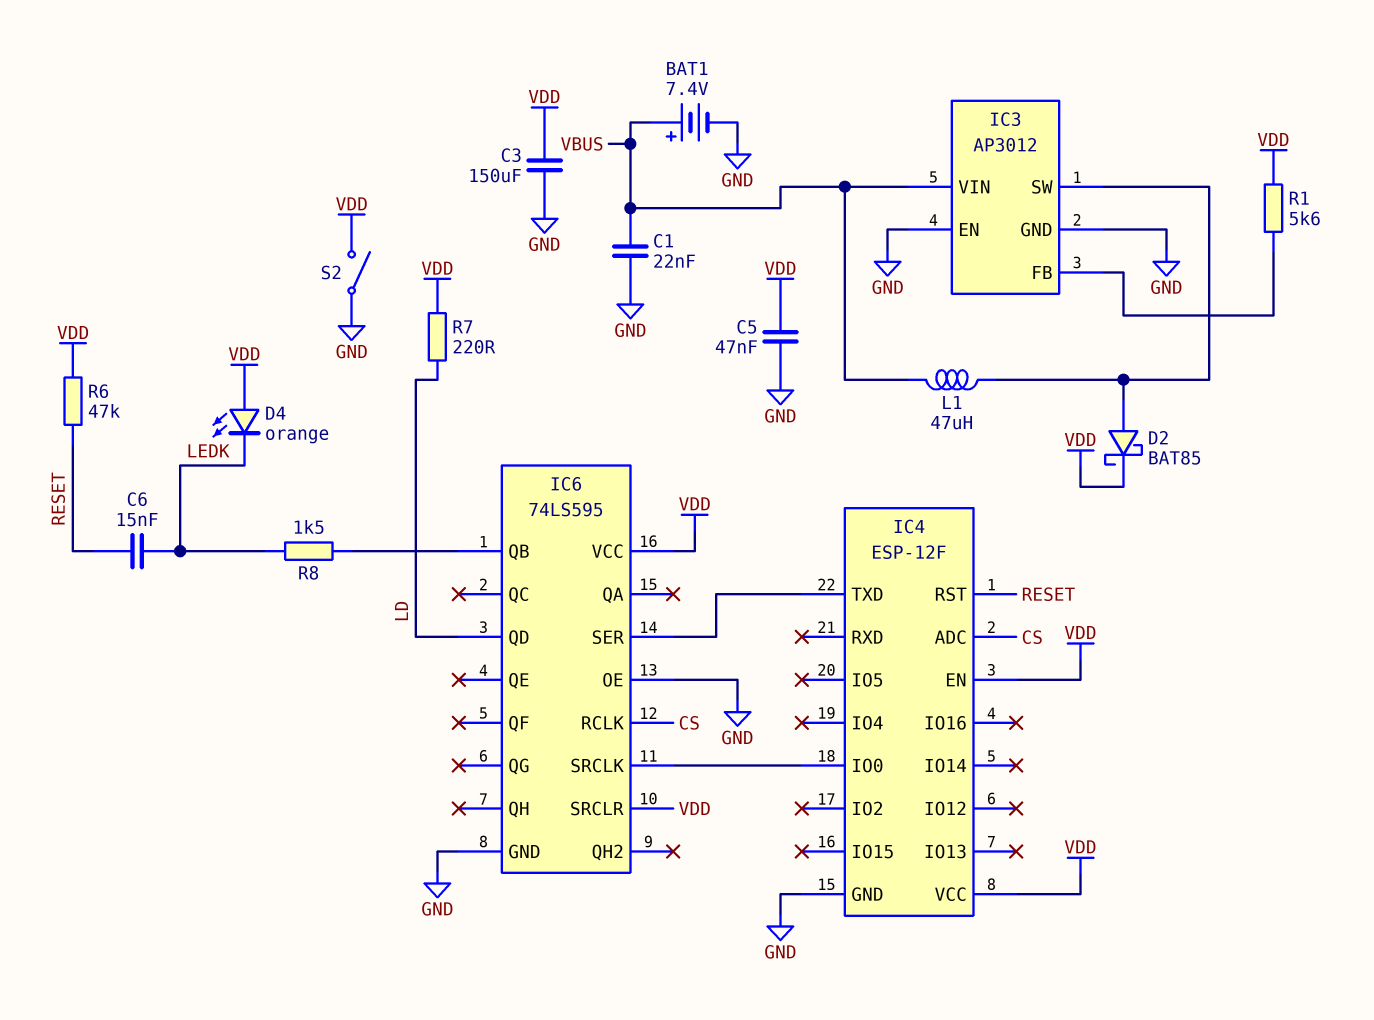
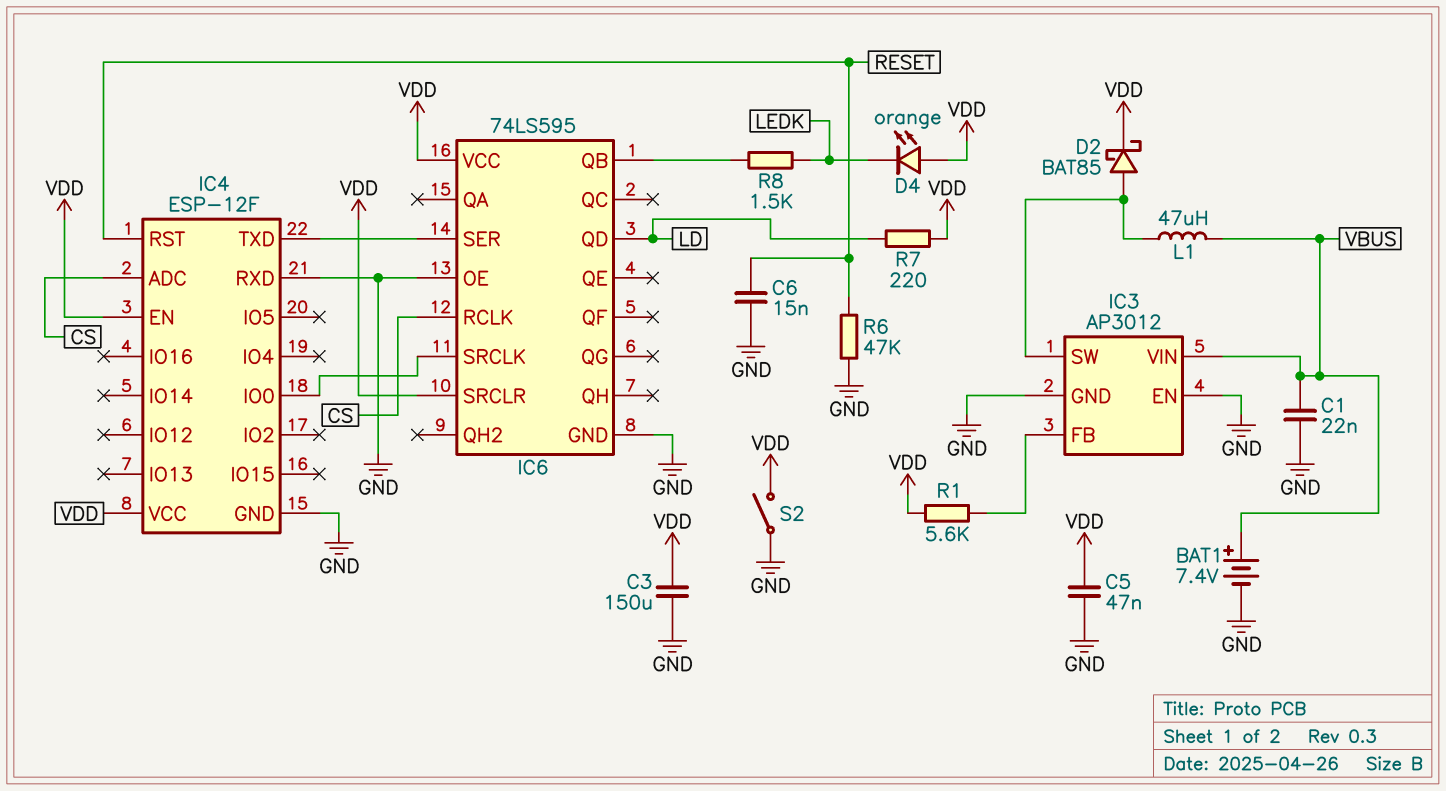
C6: 15nF (LEDK, RESET) -> 15nF (GND, RESET)
IC4 pin RXD: none -> GND
R6: 47k (RESET, VDD) -> 47k (GND, RESET)

